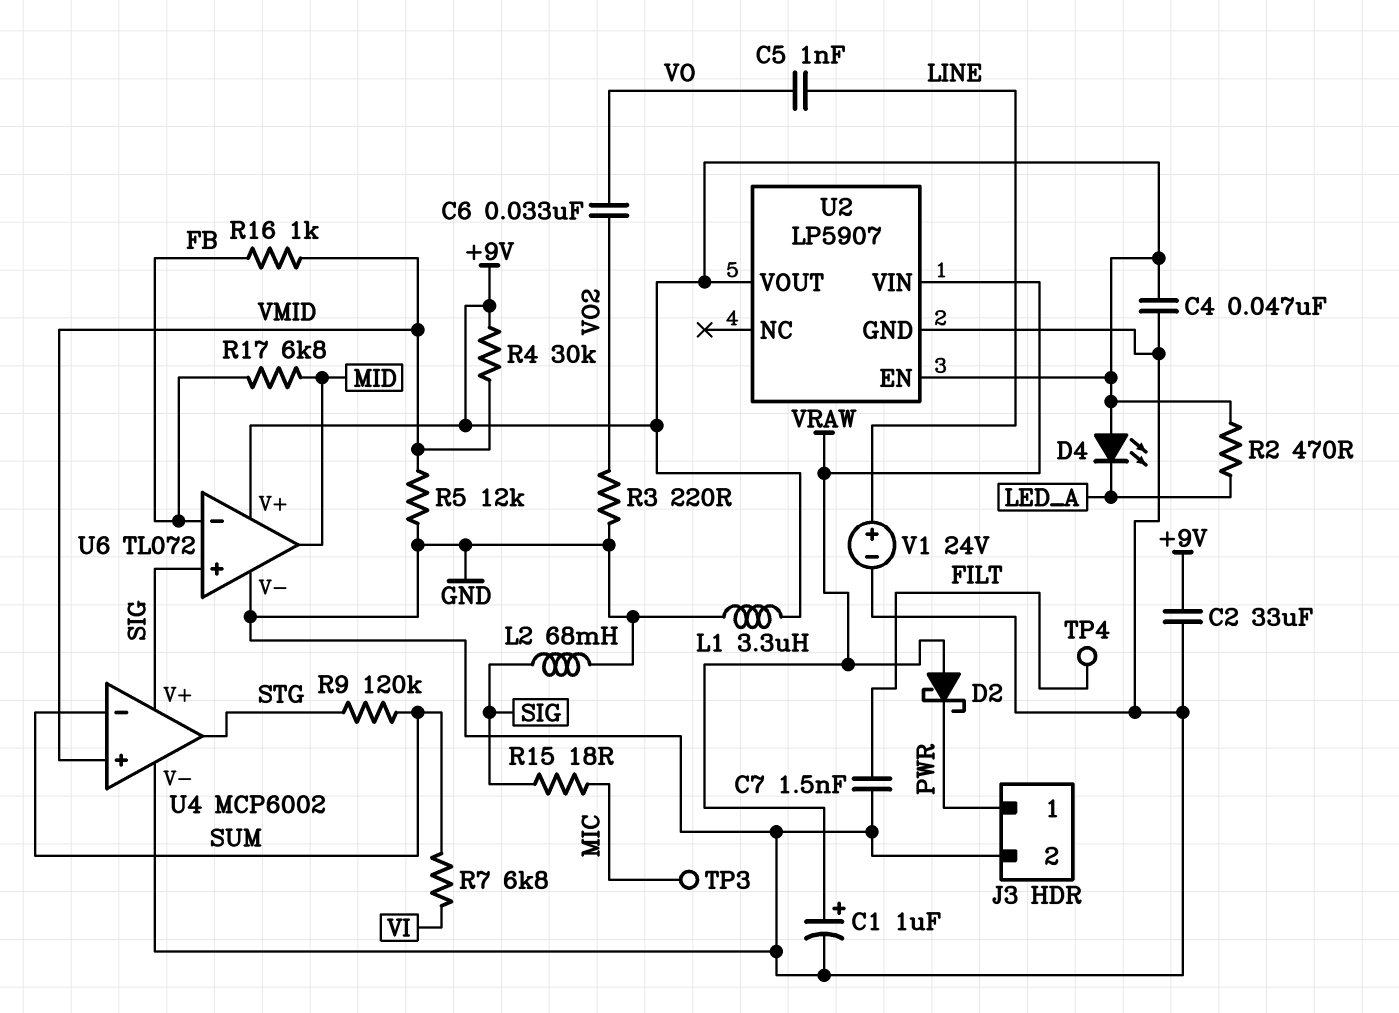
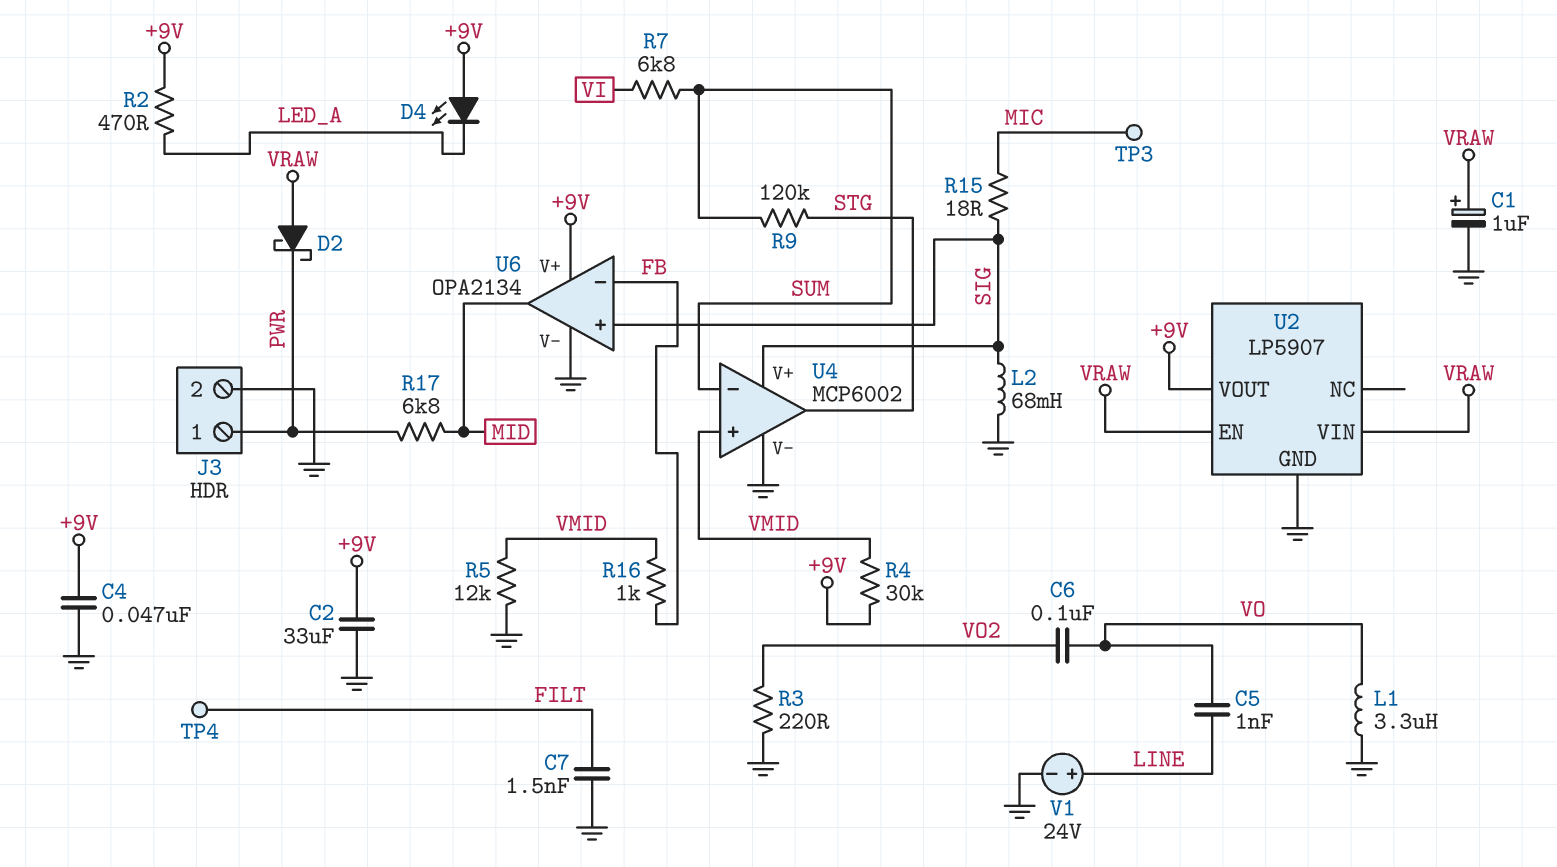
C6: 33nF (VO, VO2) -> 100nF (VO, VO2)
L1: 3.3uH (+9V, GND) -> 3.3uH (GND, VO)
R17: 6.8k (FB, MID) -> 6.8k (MID, PWR)
U2 pin EN: +9V -> VRAW
U6: TL072 -> OPA2134

